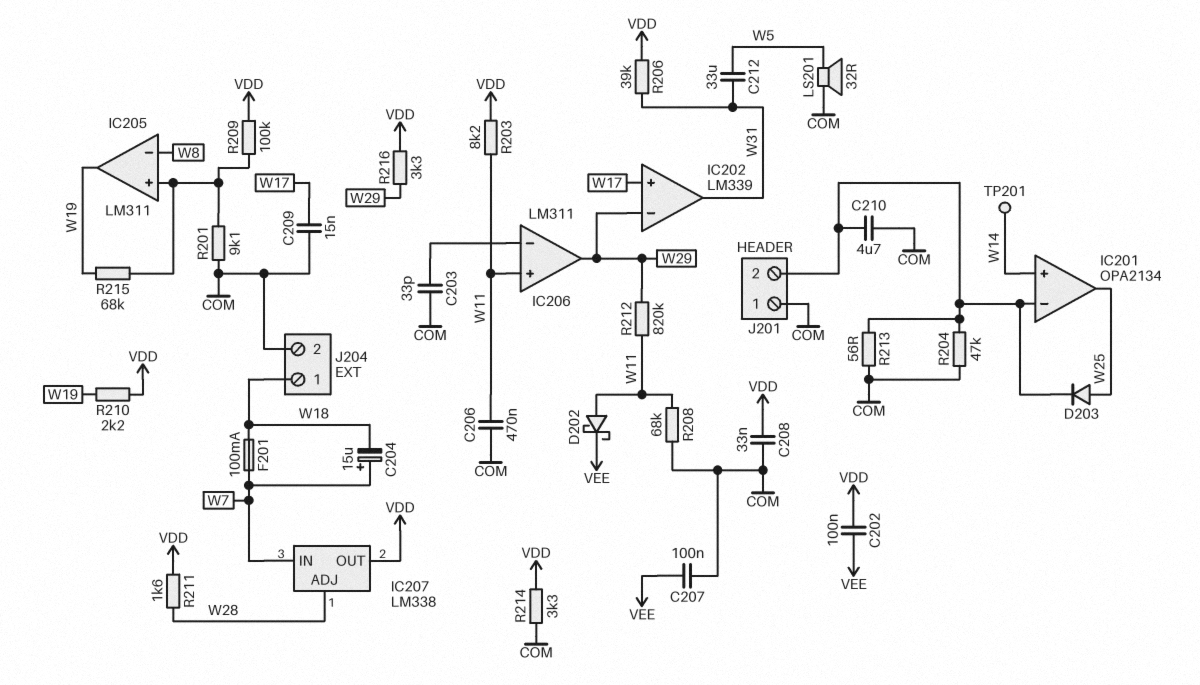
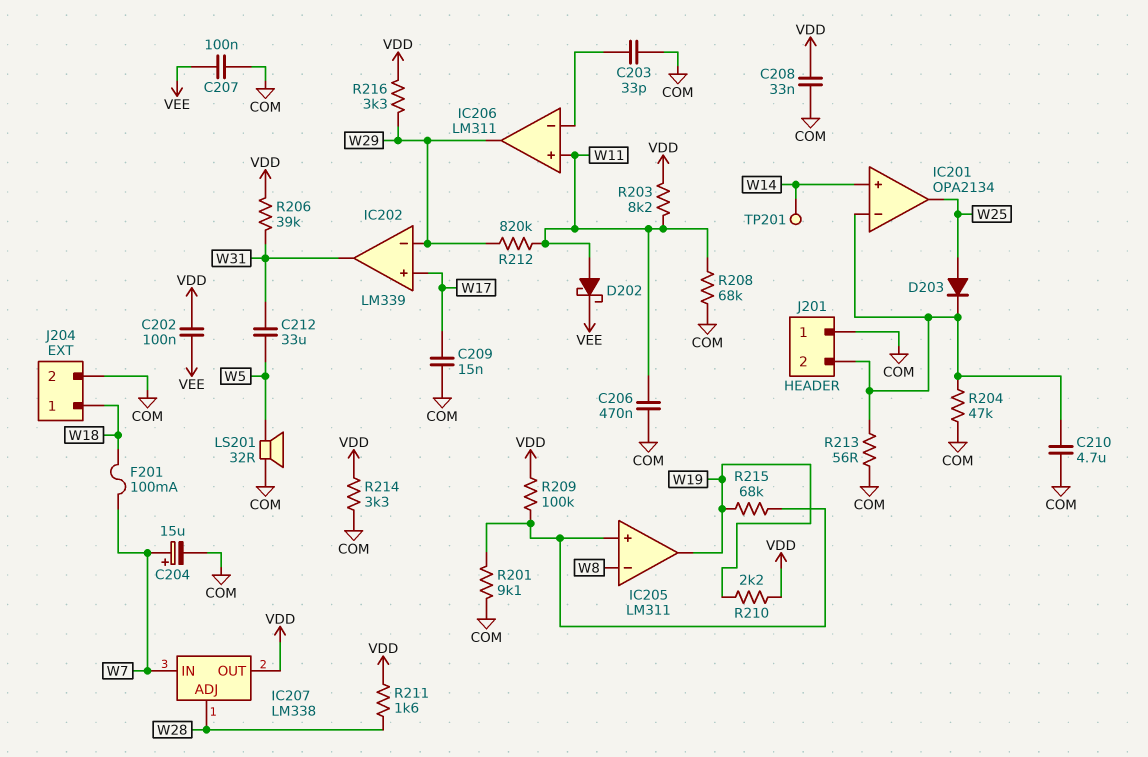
C204: 15uF (plus W7, minus W18) -> 15uF (plus W7, minus COM)

